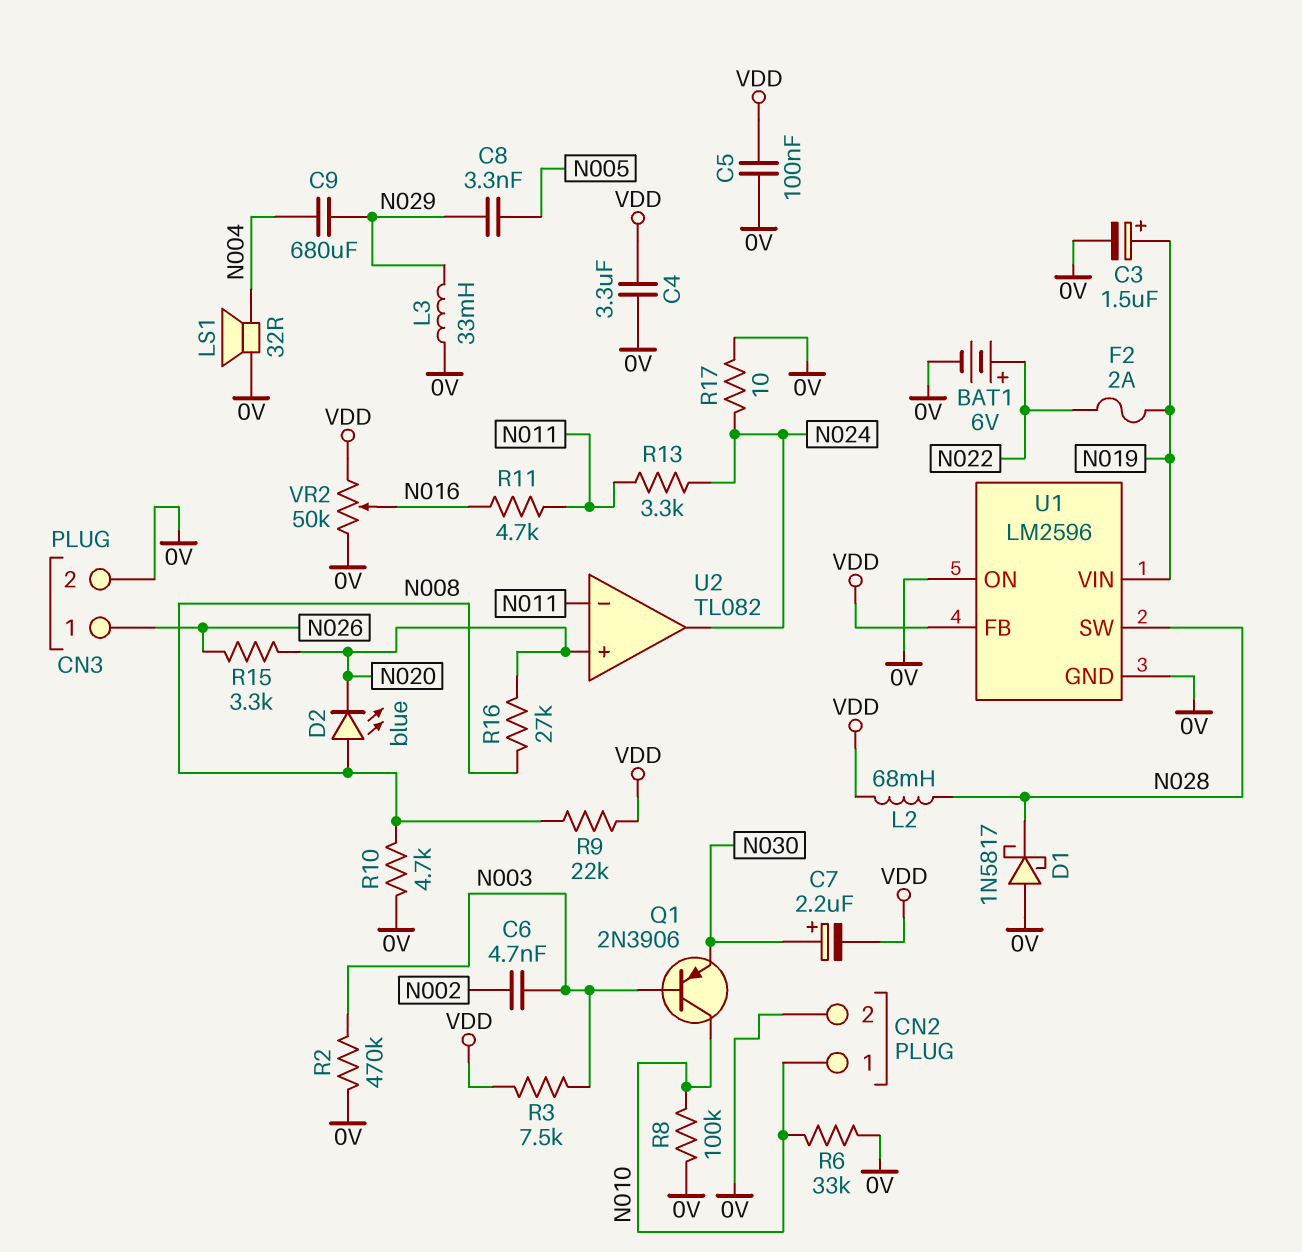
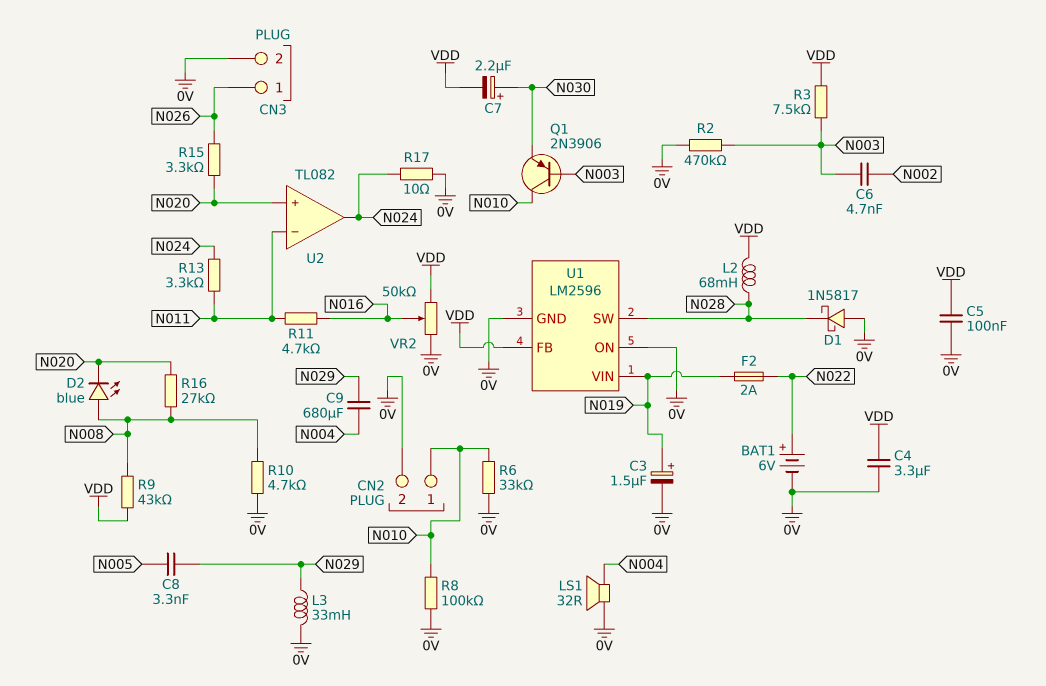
R9: 22k (N008, VDD) -> 43k (N008, VDD)

